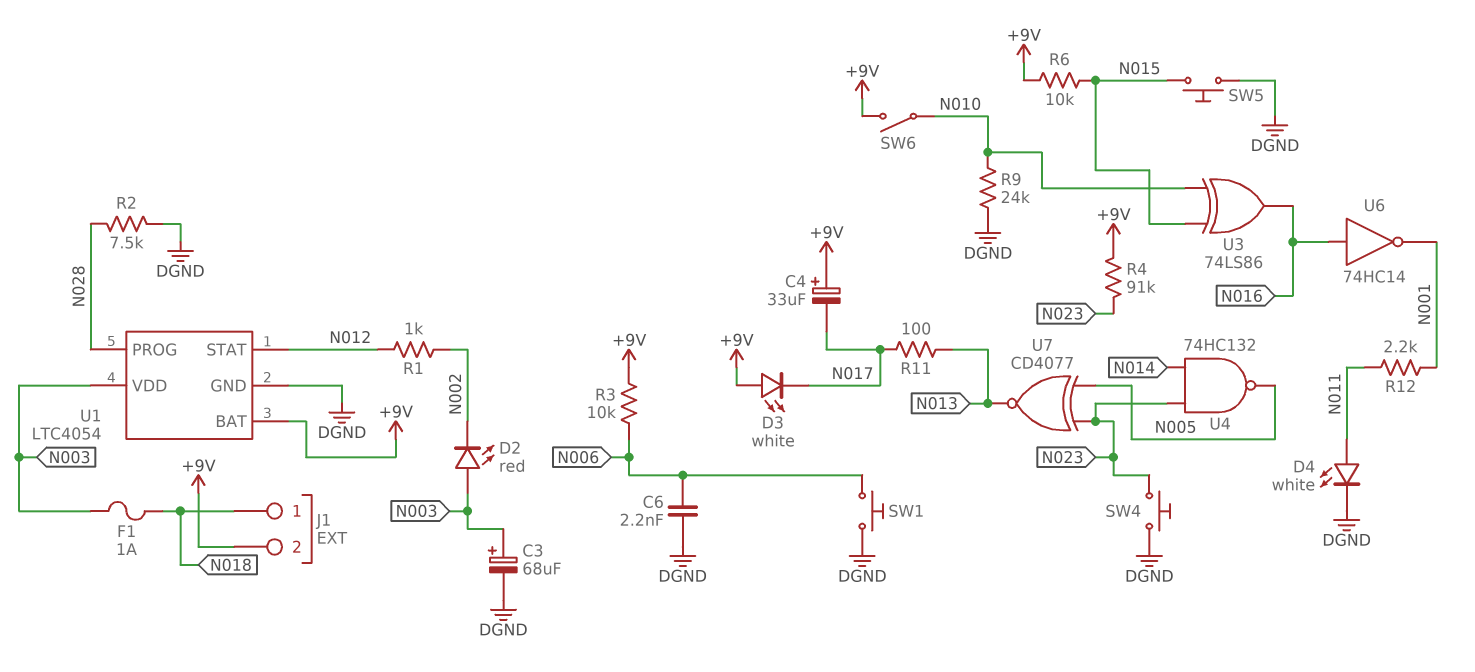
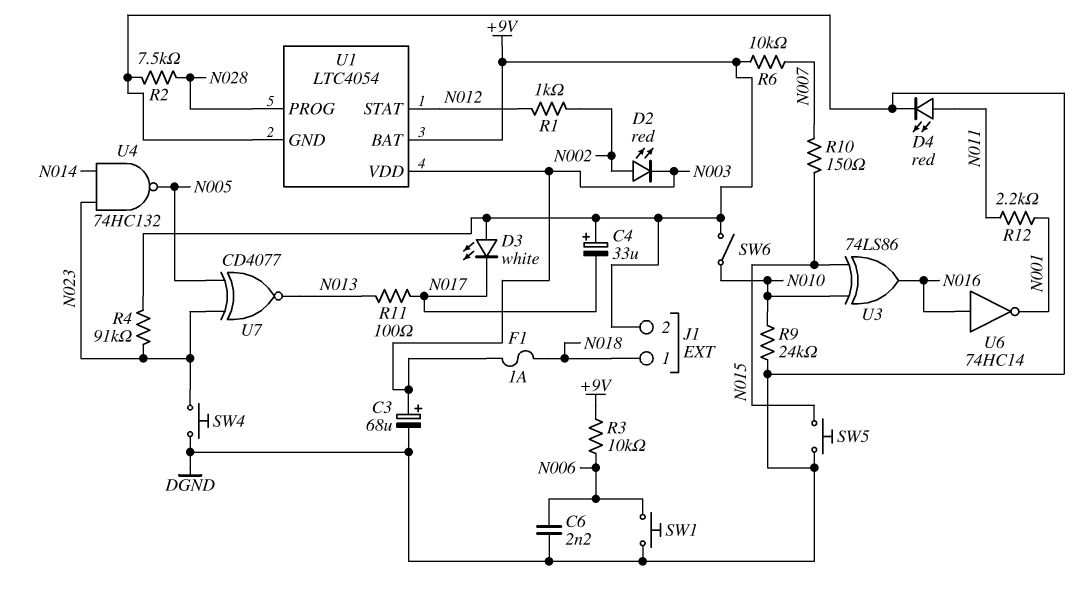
D2: LED red (A N003, K N002) -> LED red (A N002, K N003)
D4: LED white (A N011, K DGND) -> LED red (A N011, K DGND)
R6: 10k (+9V, N015) -> 10k (+9V, N007)
R10: none -> 150 (N007, N015)

